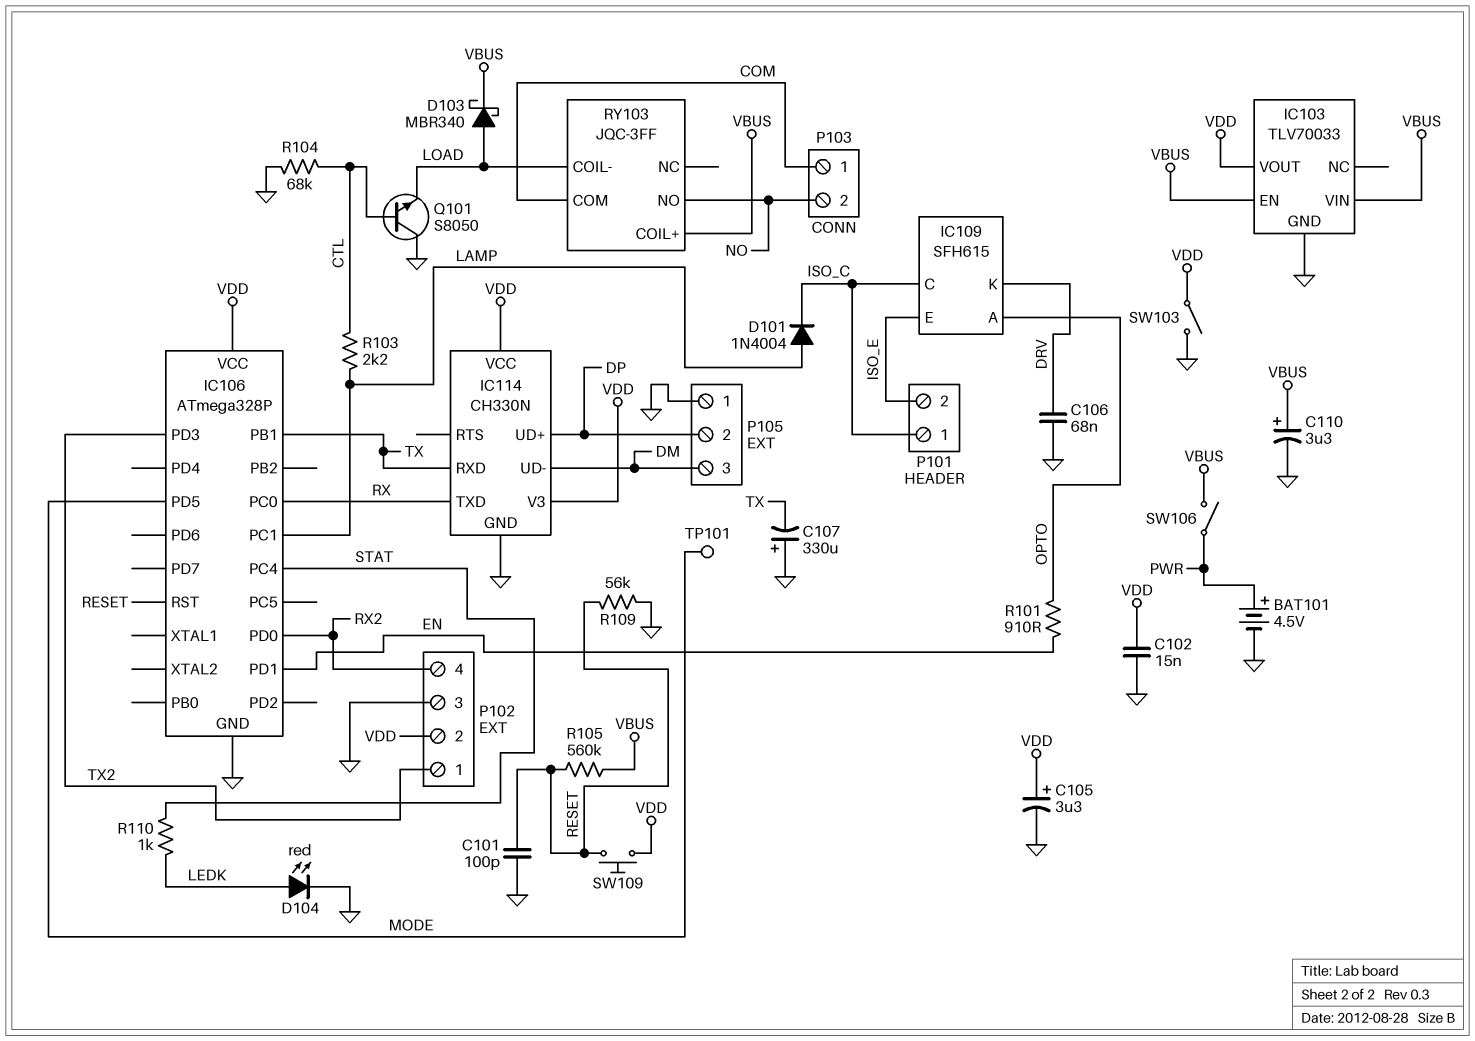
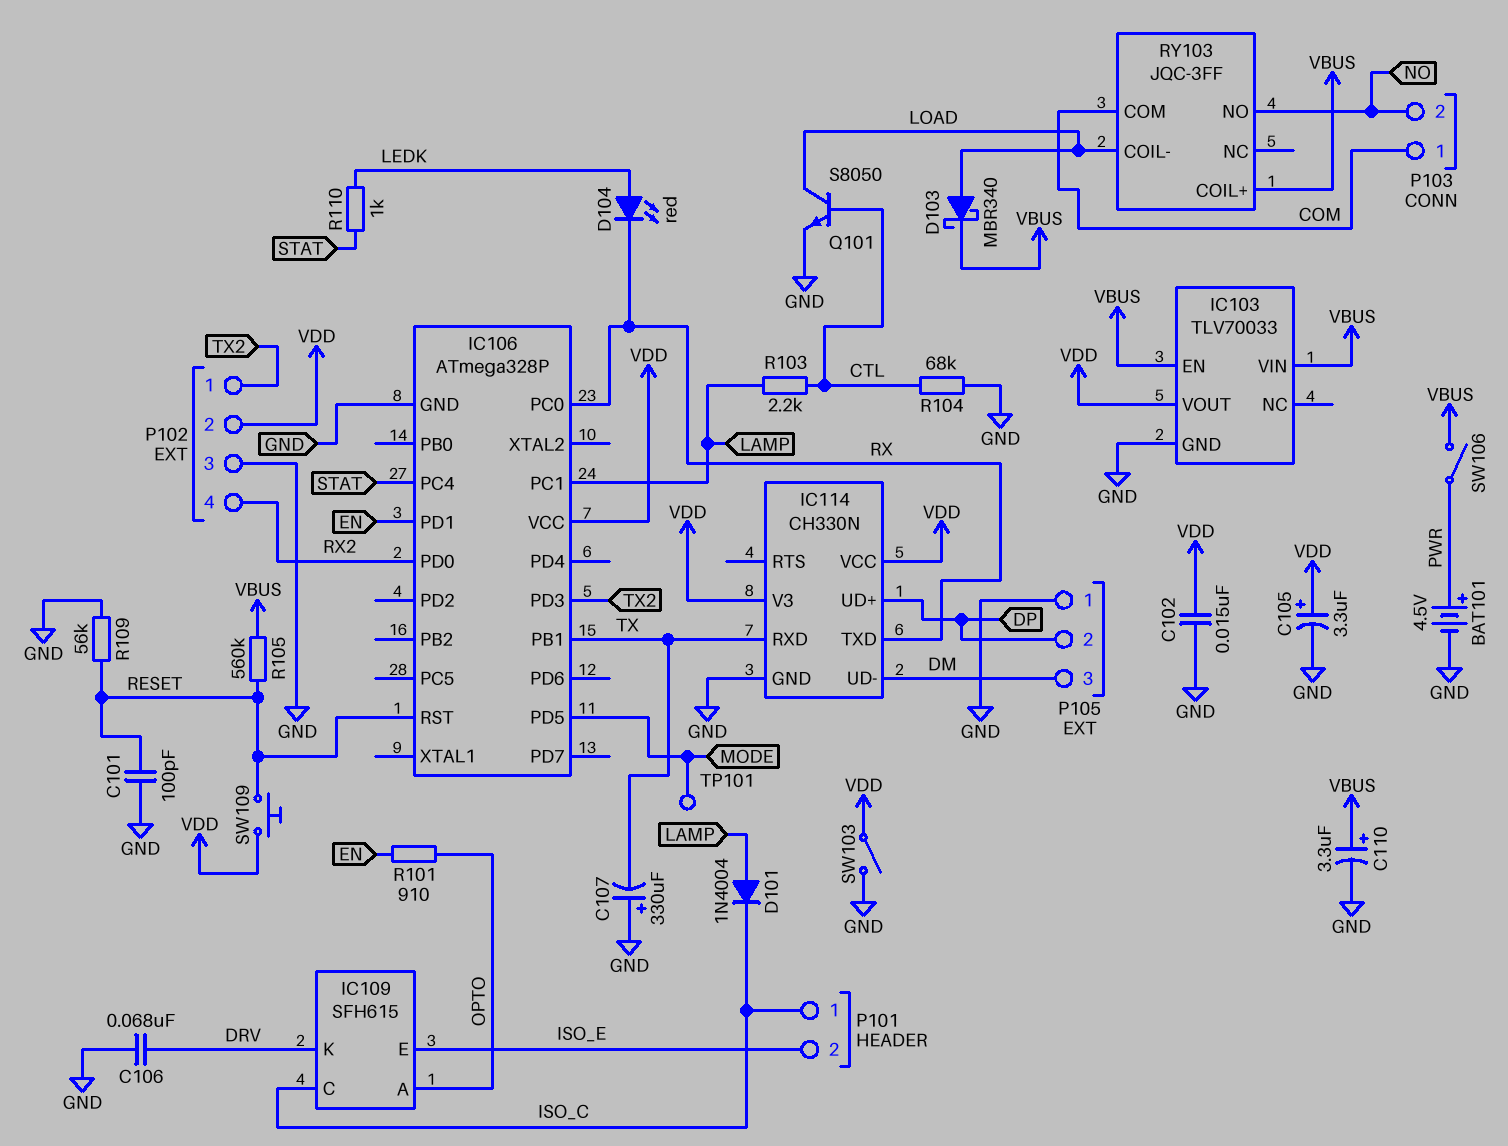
D104: LED red (A LEDK, K GND) -> LED red (A LEDK, K RX)
Q101: NPN S8050 (B CTL, C GND, E LOAD) -> NPN S8050 (B CTL, C LOAD, E GND)

